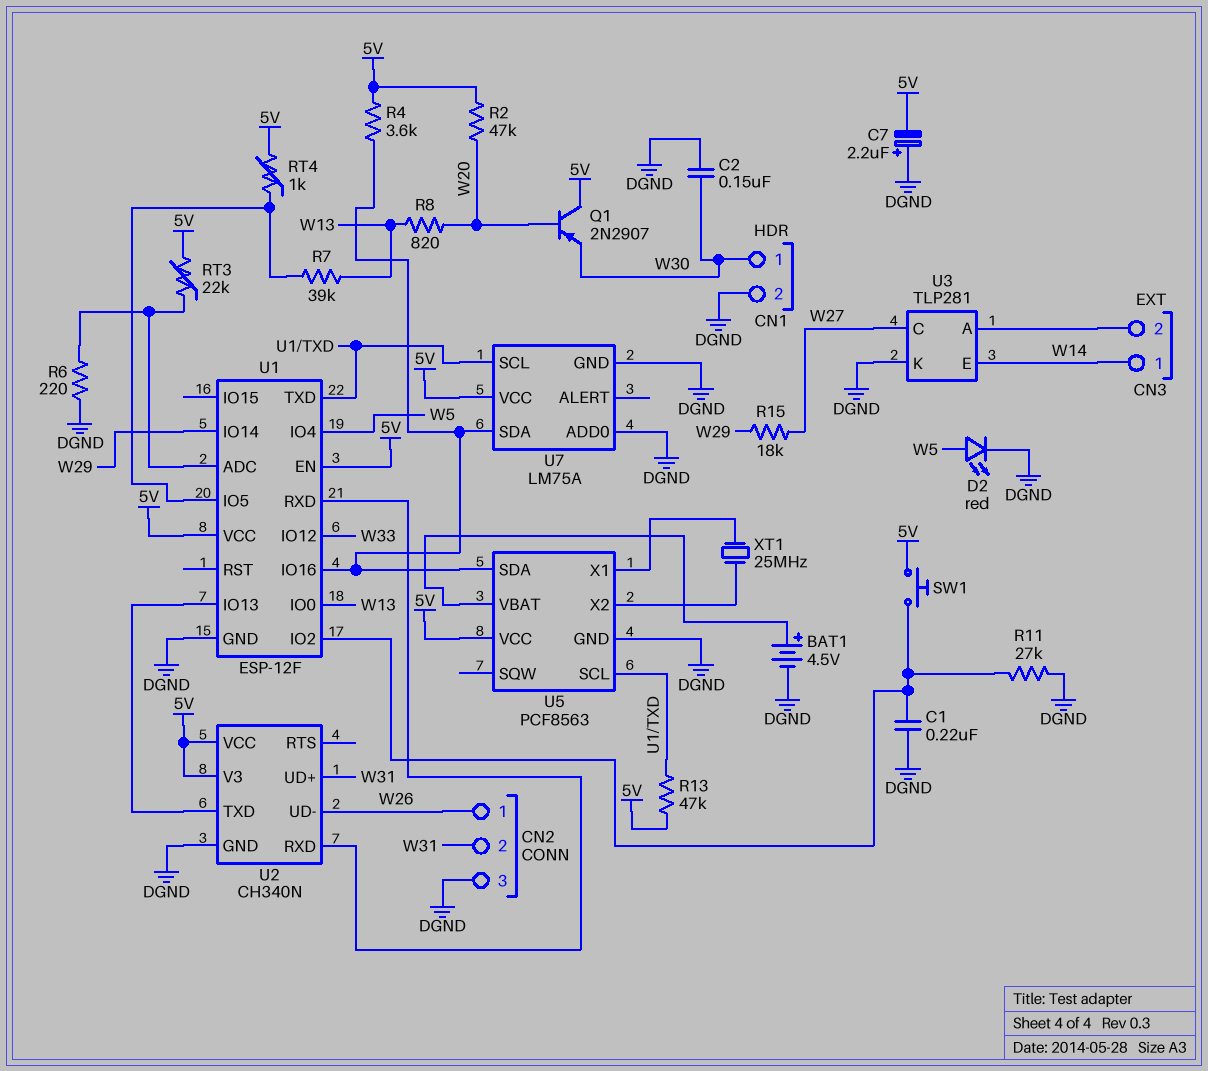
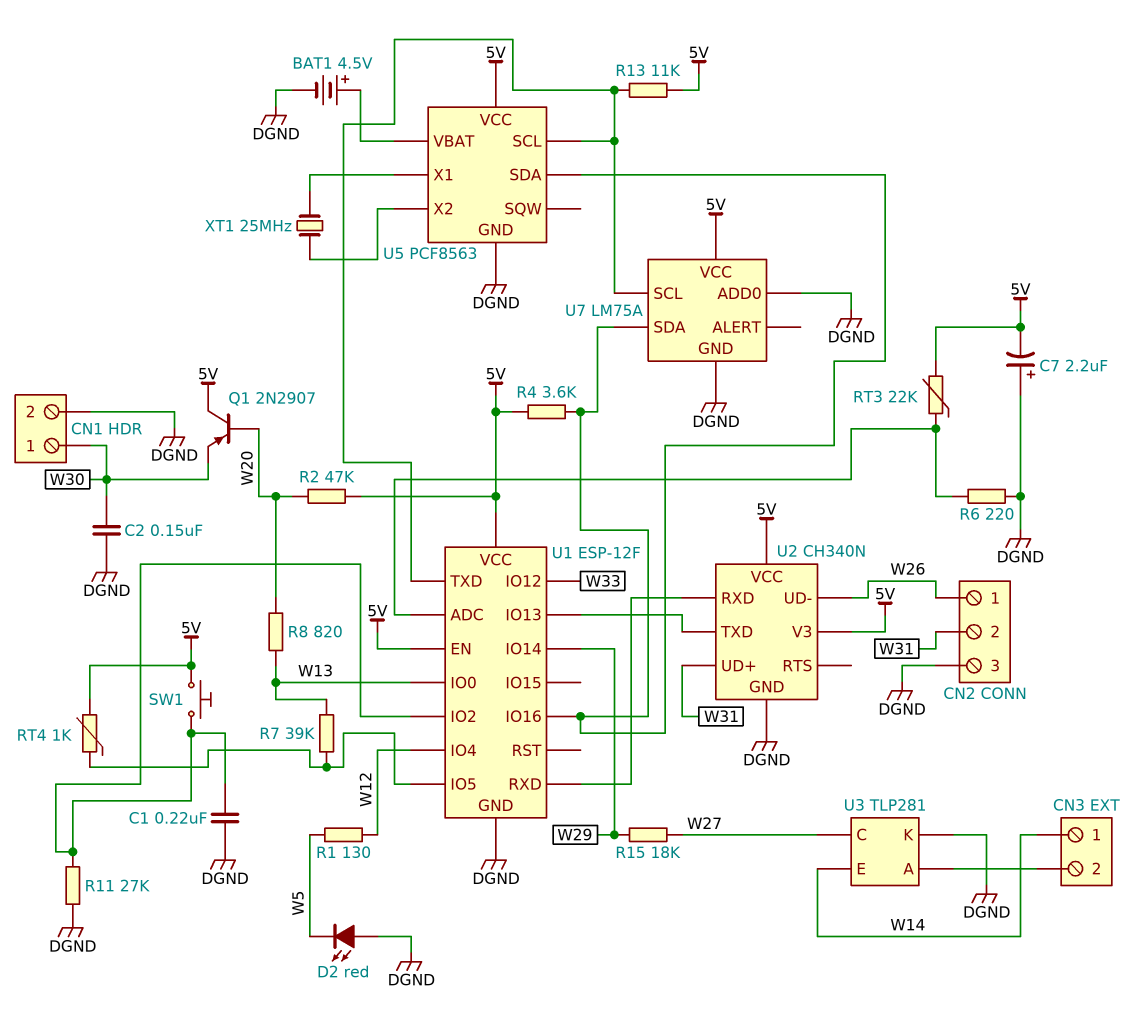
D2: LED red (A W5, K DGND) -> LED red (A DGND, K W5)
R1: none -> 130 (W5, W12)
R13: 47k (5V, U1/TXD) -> 11k (5V, U1/TXD)
U1 pin IO4: W5 -> W12

